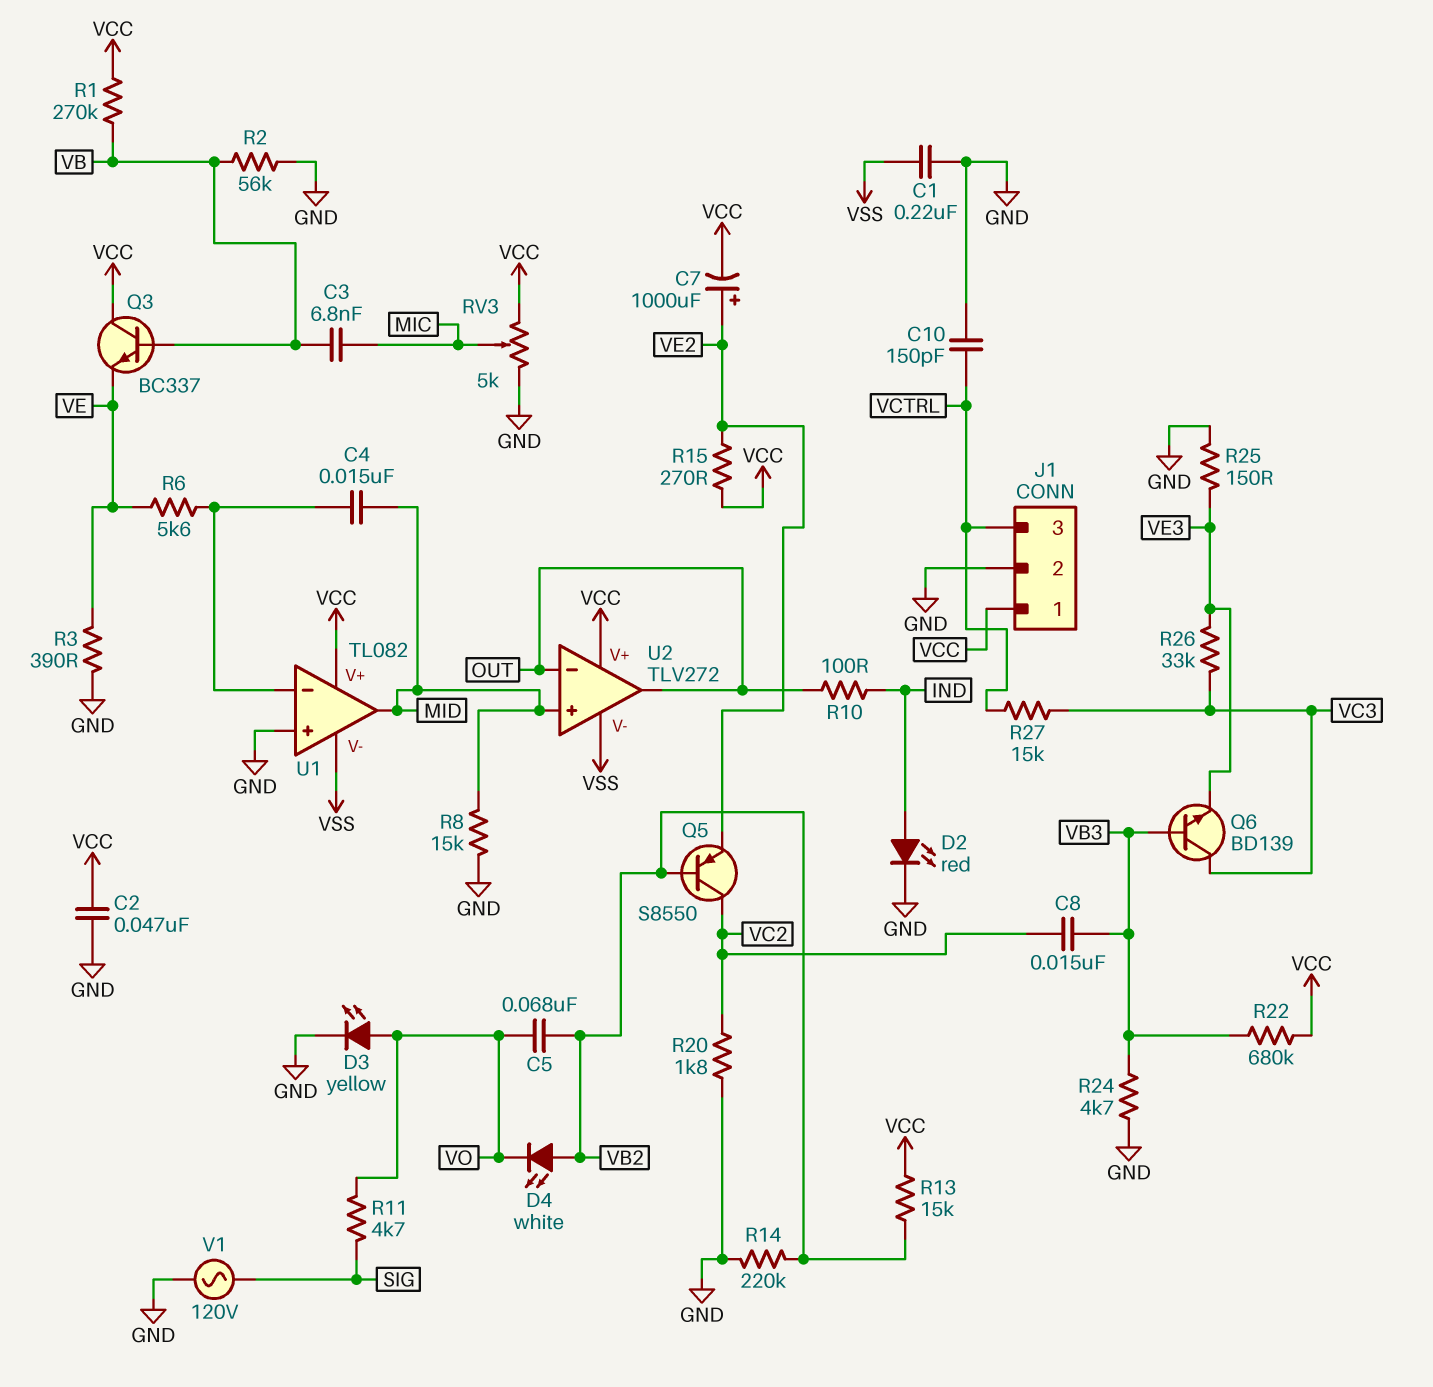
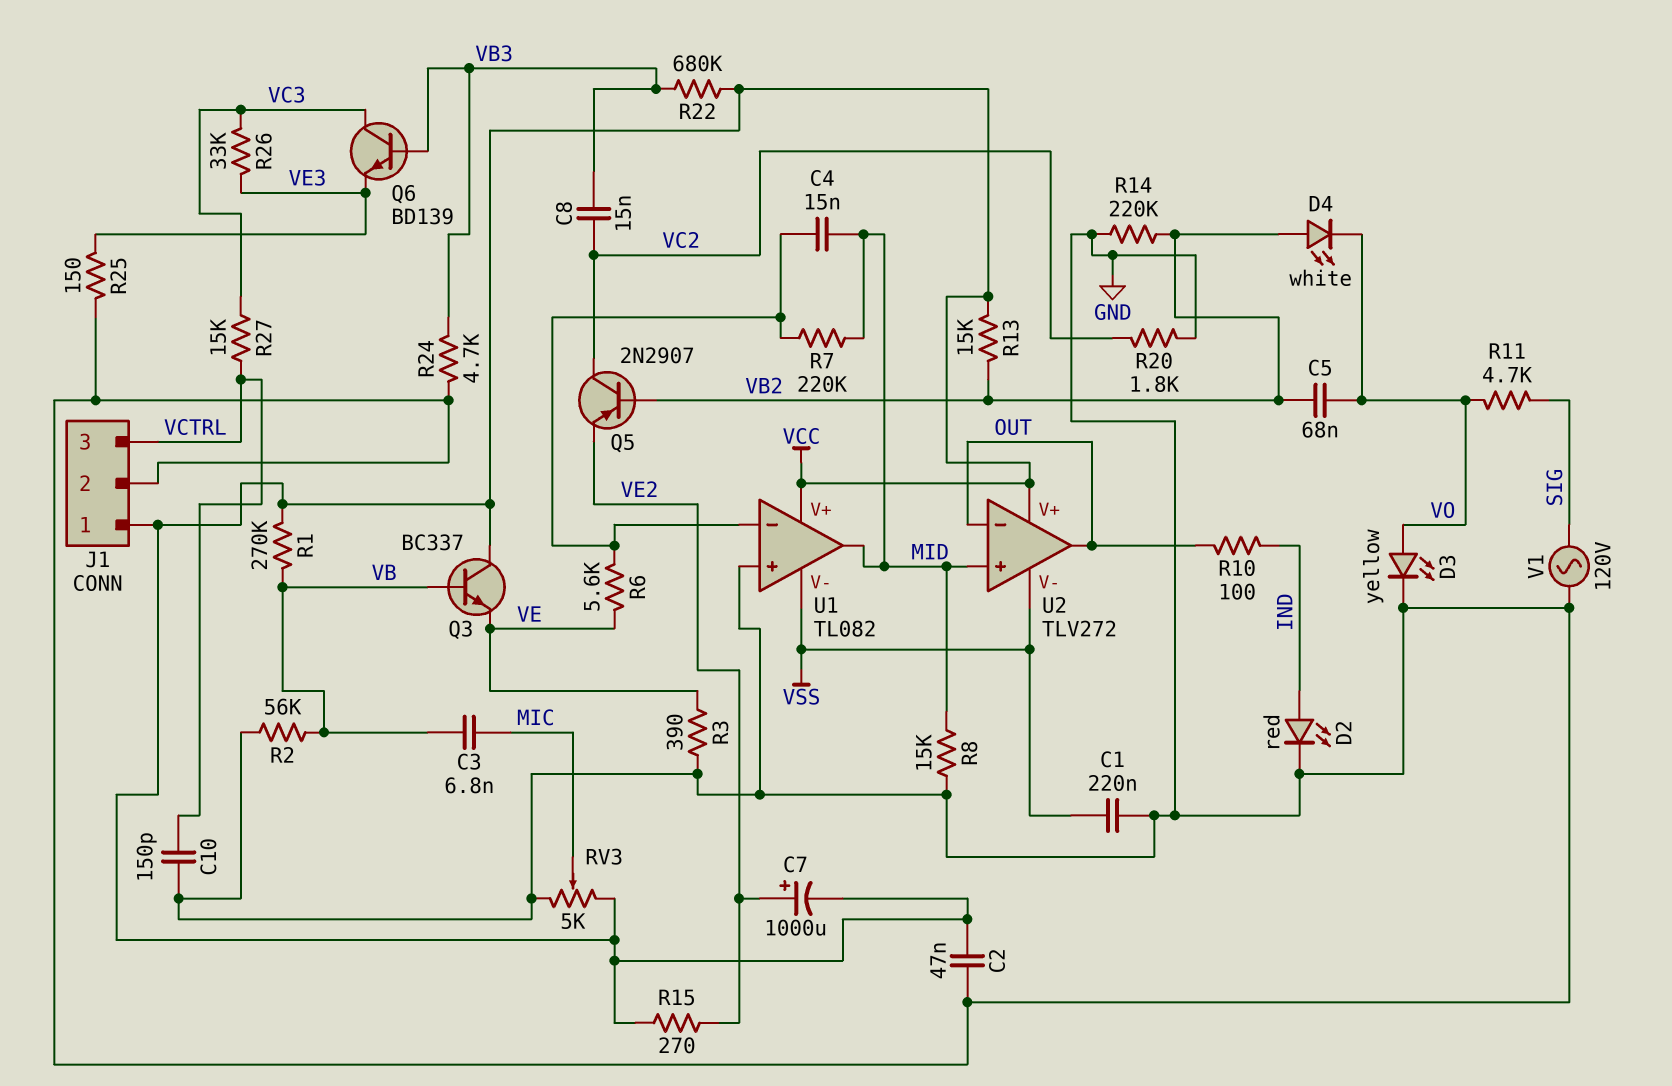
Q5: PNP S8550 (B VB2, C VC2, E VE2) -> PNP 2N2907 (B VB2, C VC2, E VE2)
R7: none -> 220k (MID, U1/in-)

